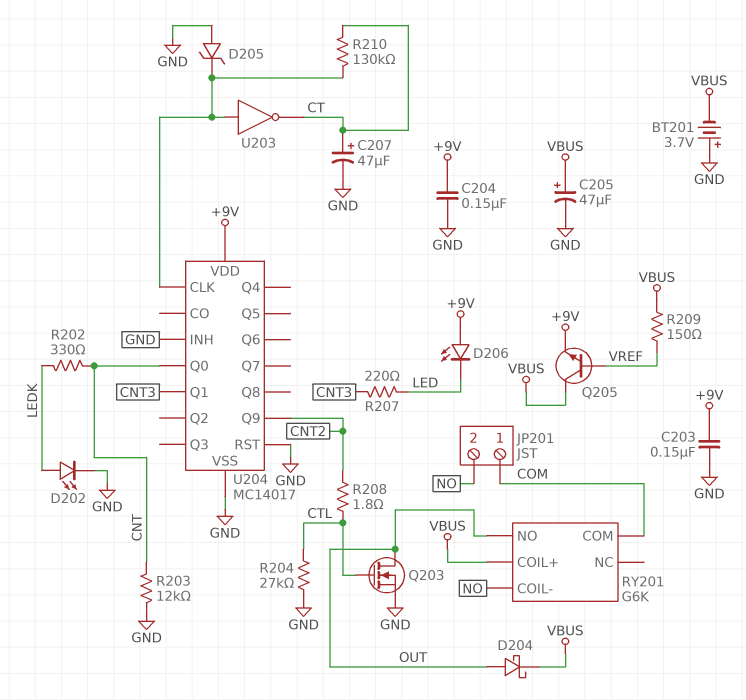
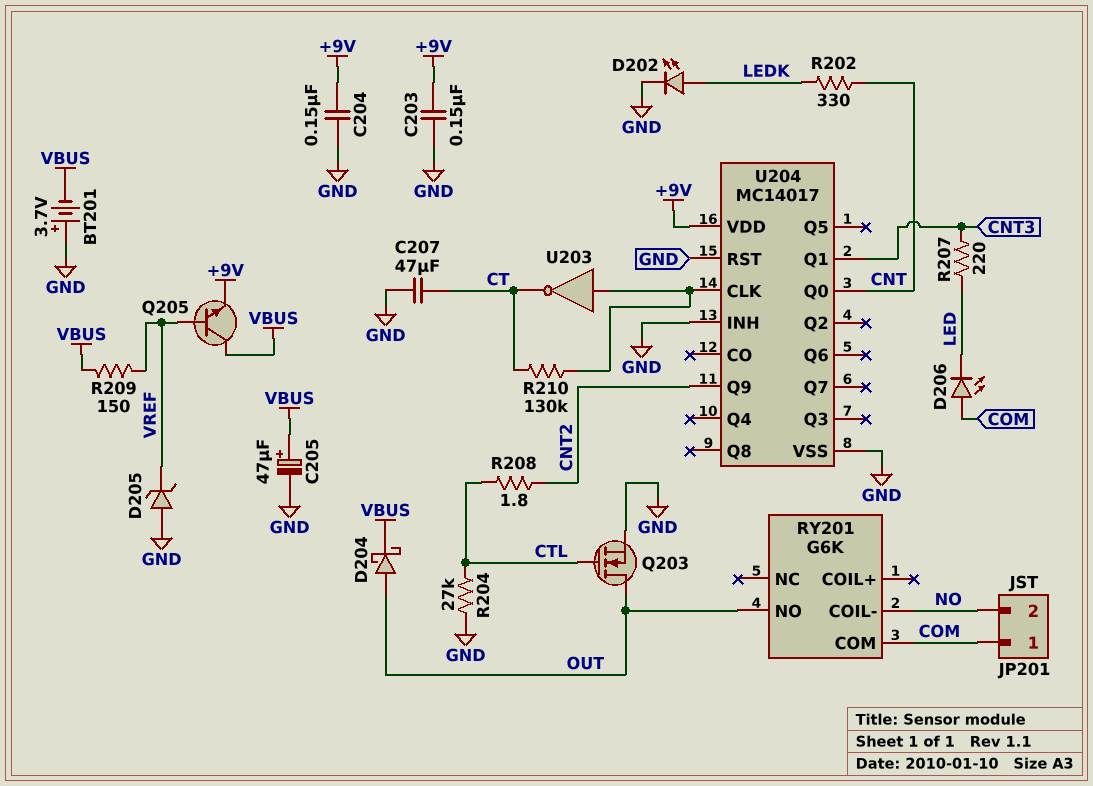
C207: 47uF (plus CT, minus GND) -> 47uF (CT, GND)
D205: zener (A GND, K U204/CLK) -> zener (A GND, K VREF)
D206: LED (A +9V, K LED) -> LED (A COM, K LED)
R203: 12k (CNT, GND) -> none
RY201 pin COIL+: VBUS -> none

